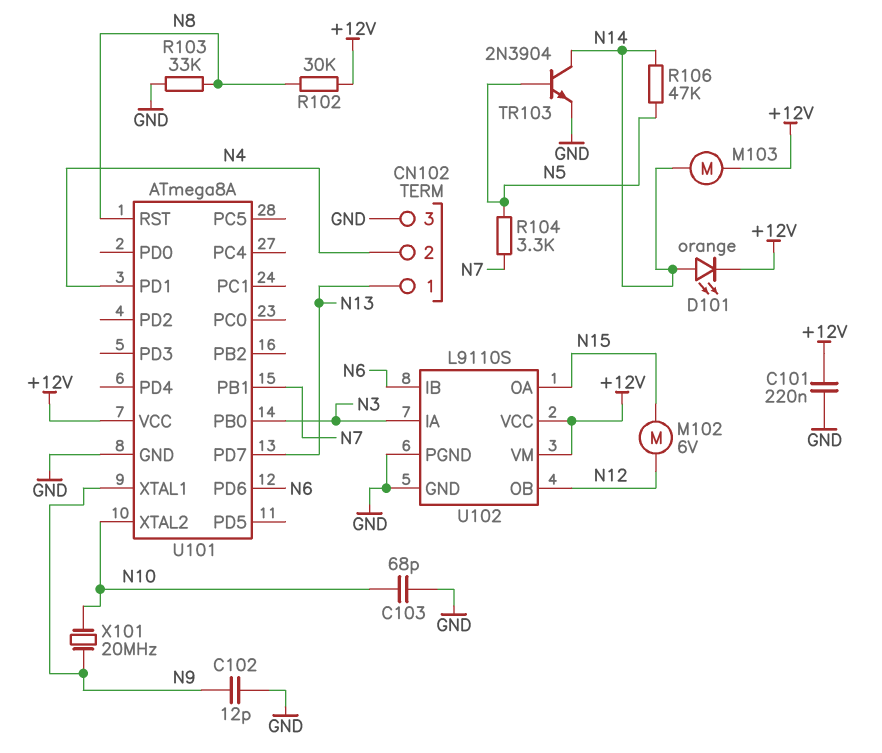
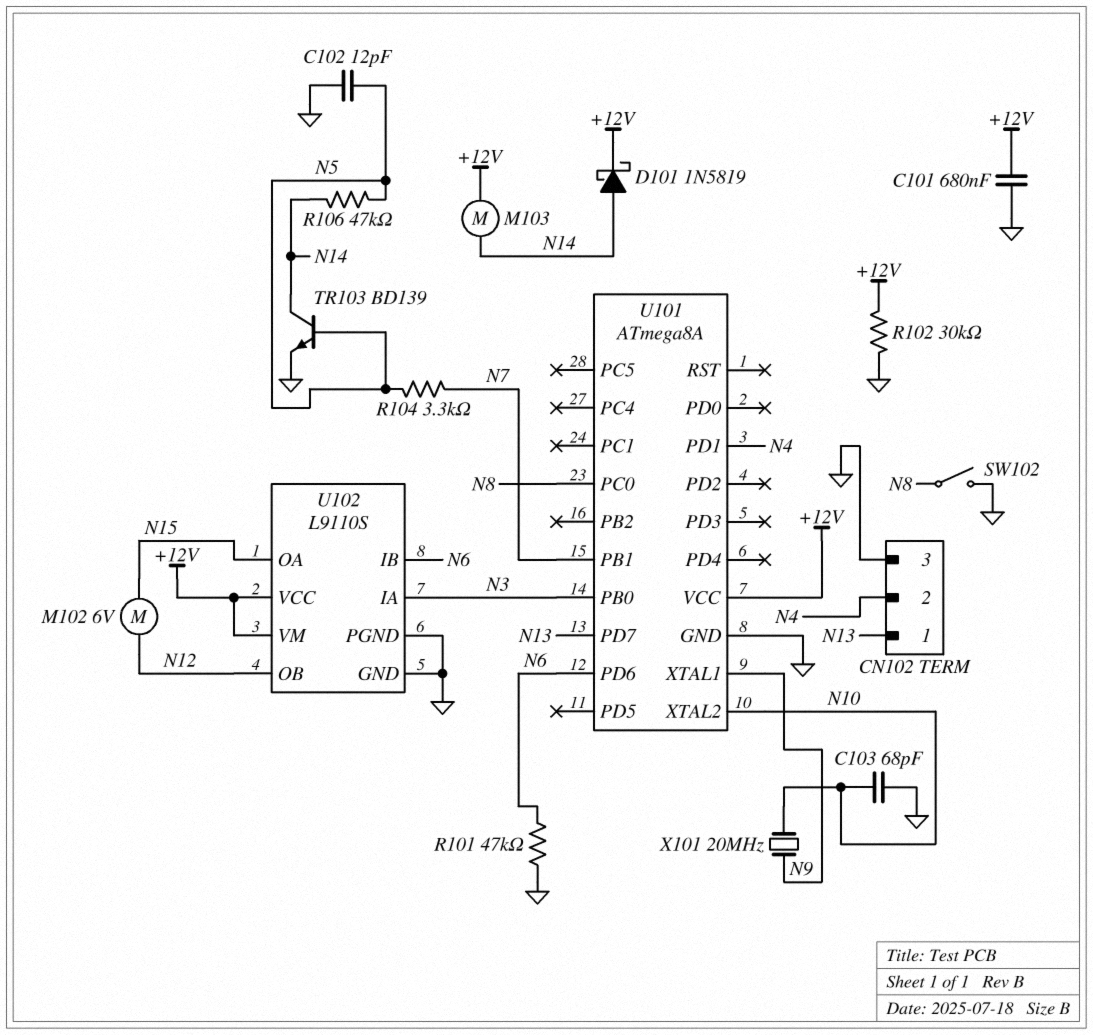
C101: 220nF (+12V, GND) -> 680nF (+12V, GND)
C102: 12pF (GND, N9) -> 12pF (GND, N5)
D101: LED orange (A N14, K +12V) -> schottky 1N5819 (A N14, K +12V)
R101: none -> 47k (GND, N6)
R102: 30k (+12V, N8) -> 30k (+12V, GND)
R103: 33k (GND, N8) -> none
SW102: none -> switch (GND, N8)
TR103: NPN 2N3904 (B N5, C N14, E GND) -> NPN BD139 (B N5, C N14, E GND)
U101 pin PC0: none -> N8
U101 pin RST: N8 -> none

